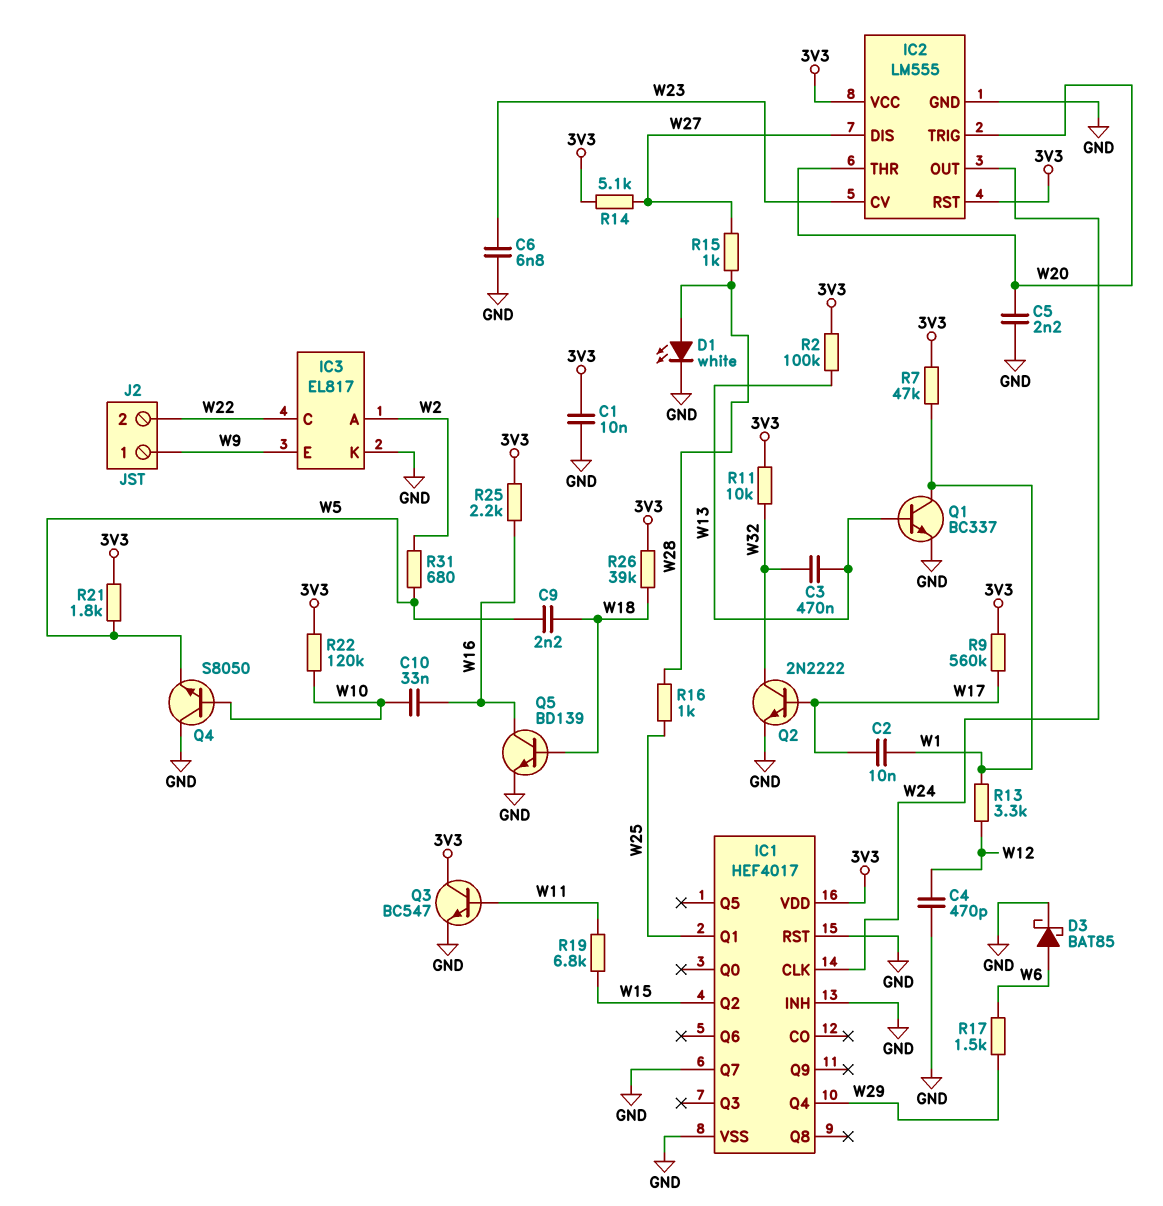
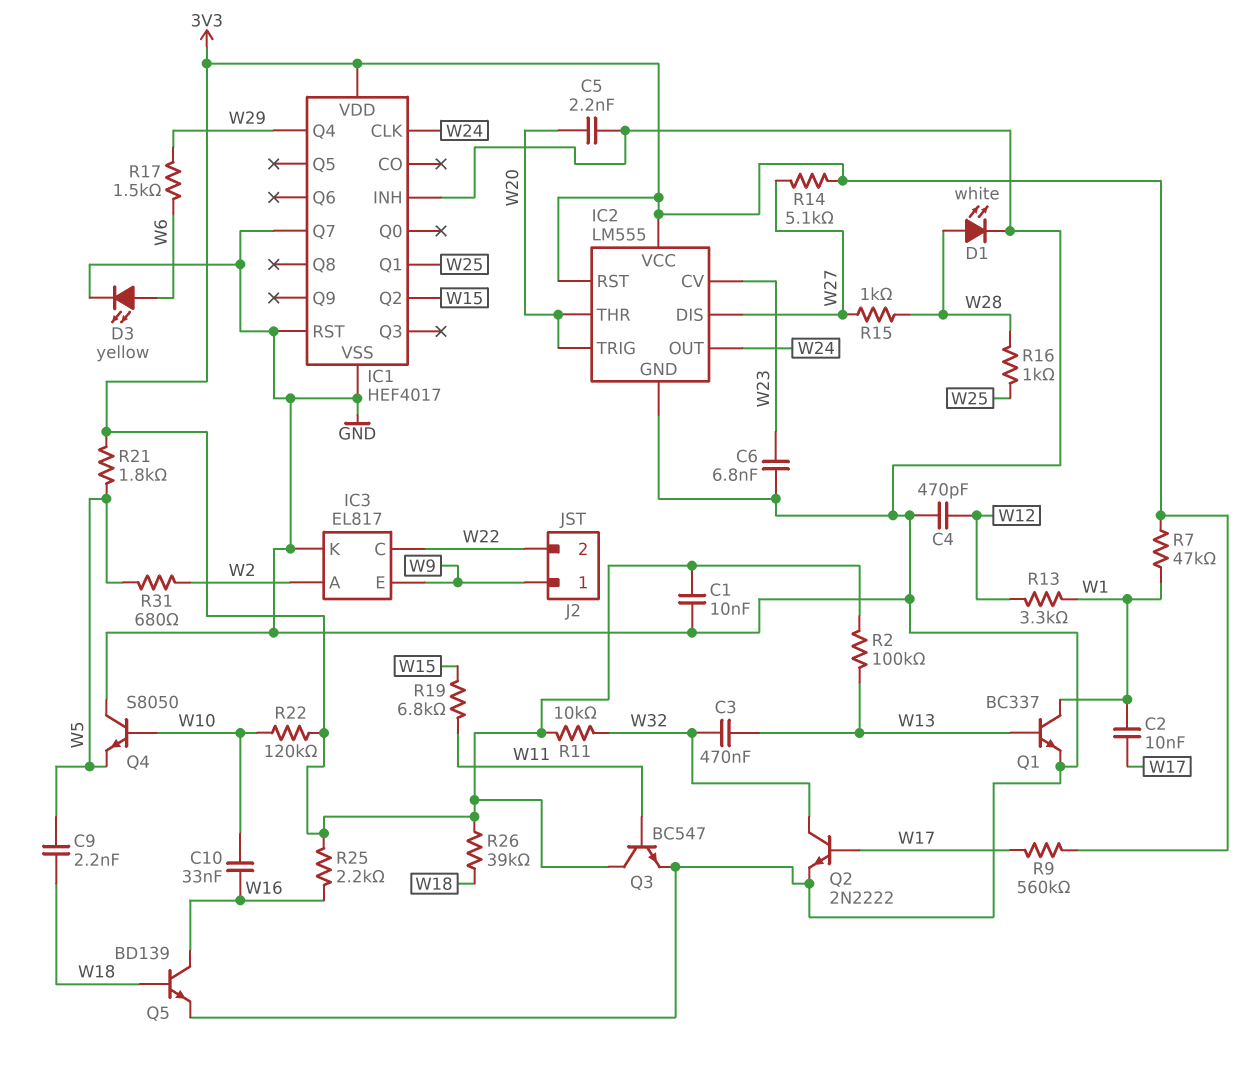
D3: schottky BAT85 (A W6, K GND) -> LED yellow (A W6, K GND)

